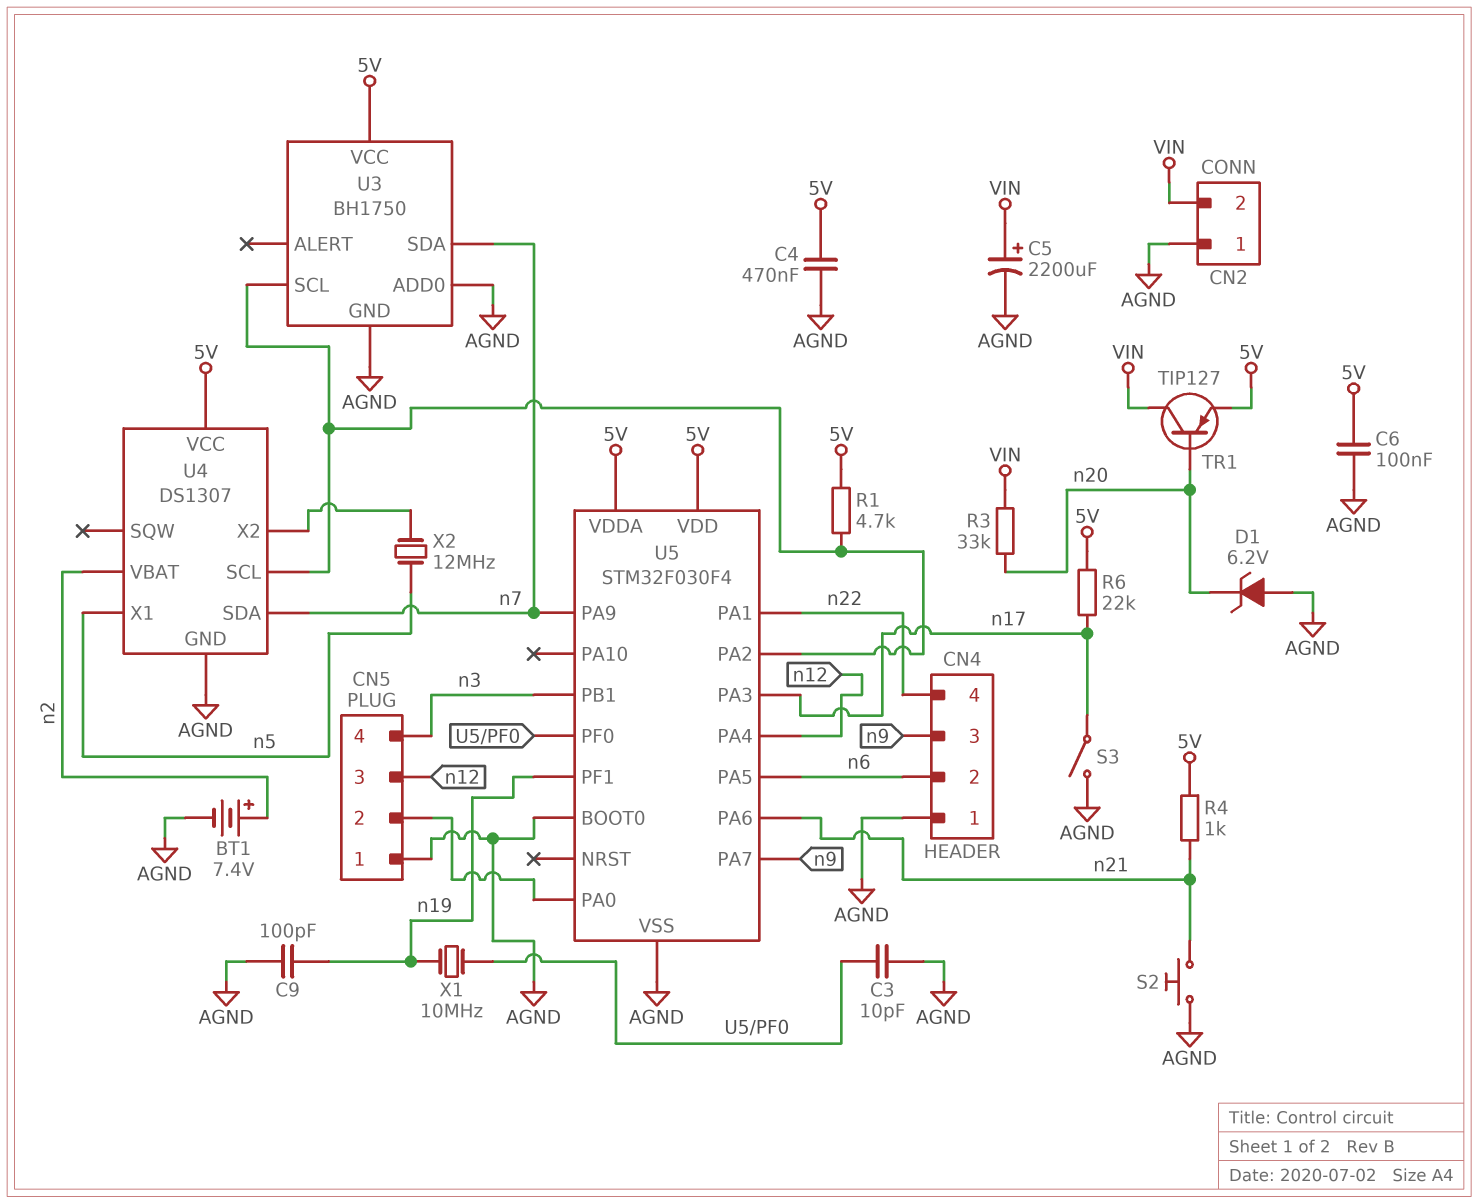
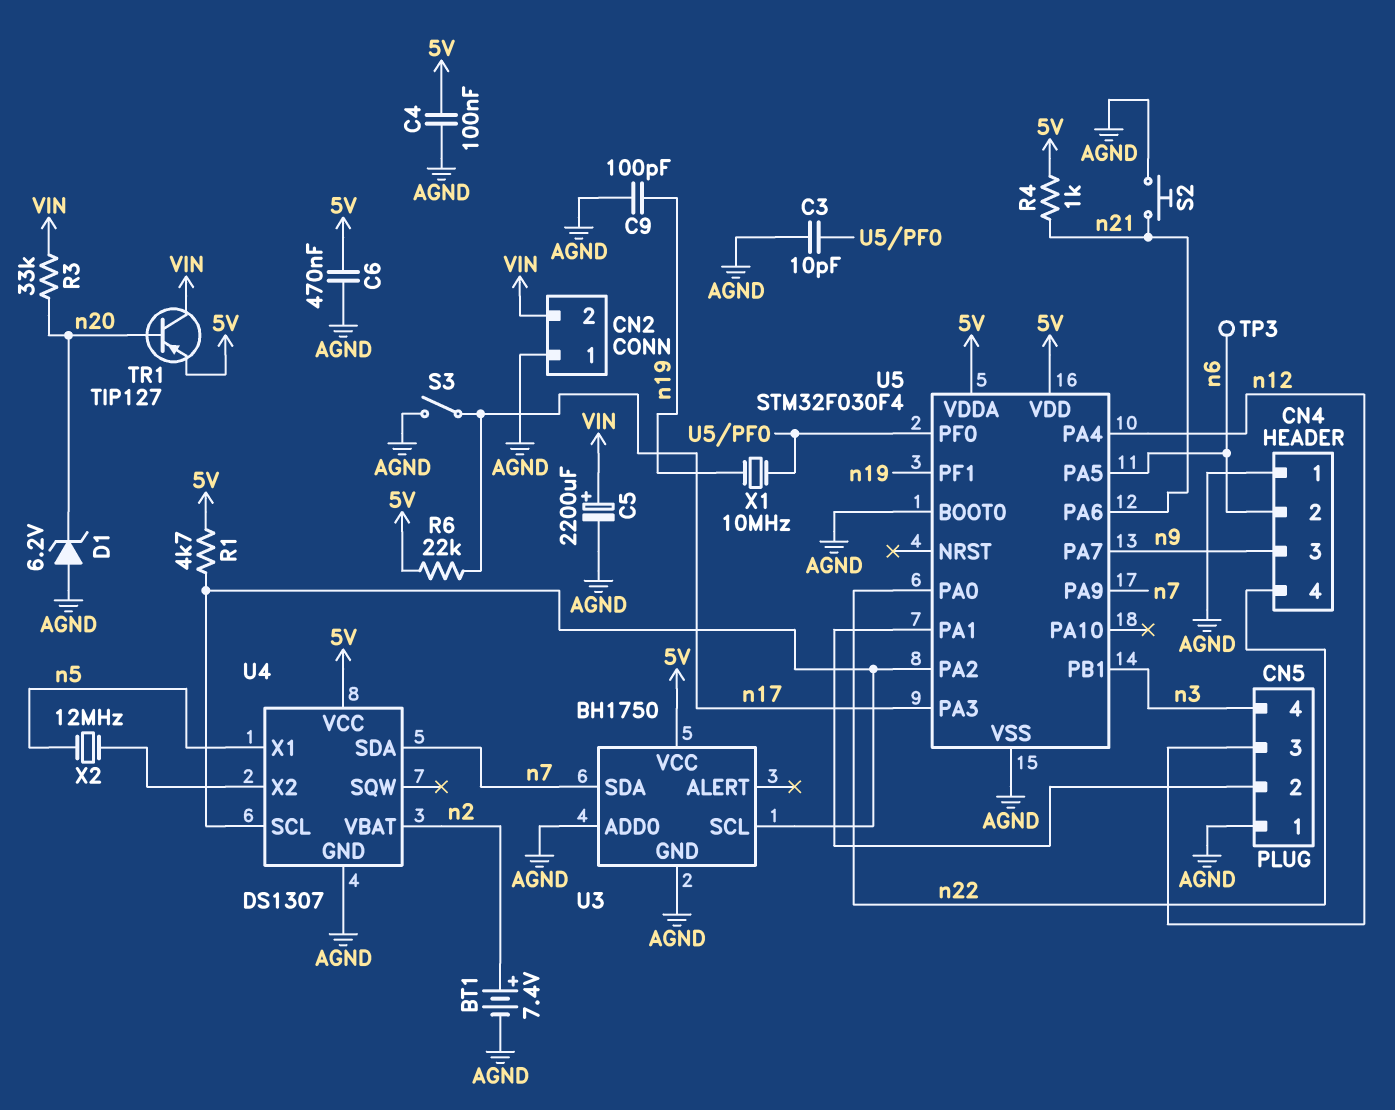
C4: 470nF (5V, AGND) -> 100nF (5V, AGND)
C6: 100nF (5V, AGND) -> 470nF (5V, AGND)
TP3: none -> test point (n6)
U5 pin PA0: CN5/2 -> n22
U5 pin PA1: n22 -> CN5/2

